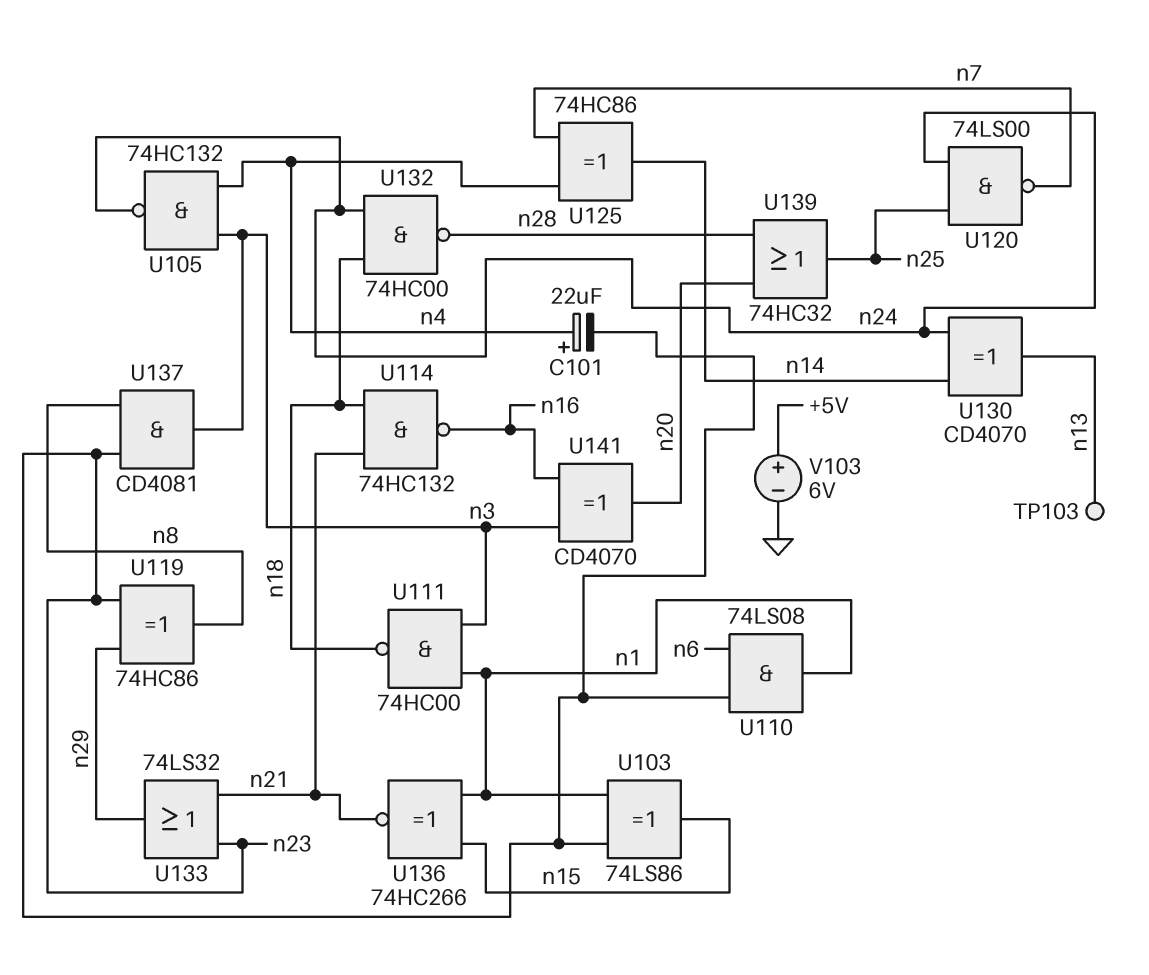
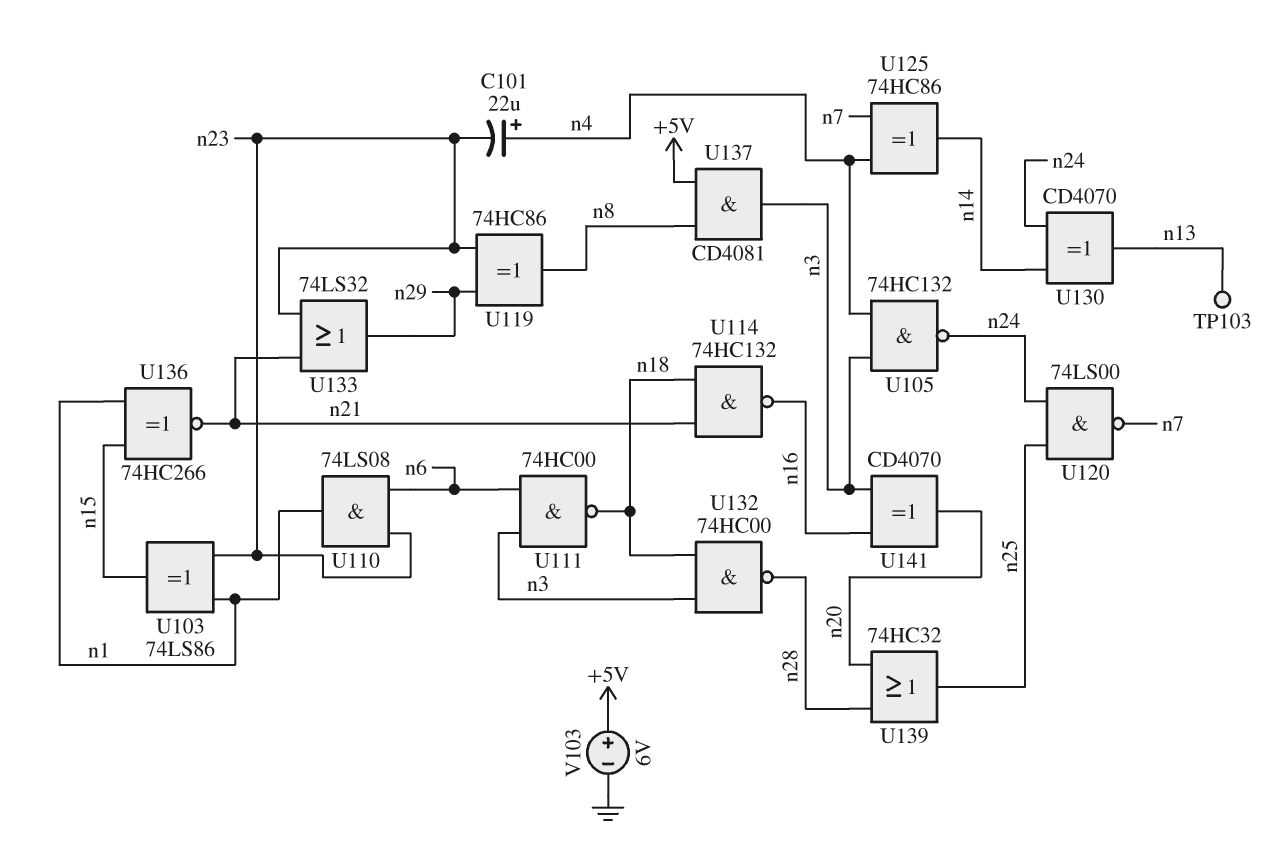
U111: NAND 74HC00 (in n1, in n3, out n18) -> NAND 74HC00 (in n3, in n6, out n18)
U132: NAND 74HC00 (in n18, in n24, out n28) -> NAND 74HC00 (in n3, in n18, out n28)
U137: AND CD4081 (in n8, in n23, out n3) -> AND CD4081 (in +5V, in n8, out n3)

